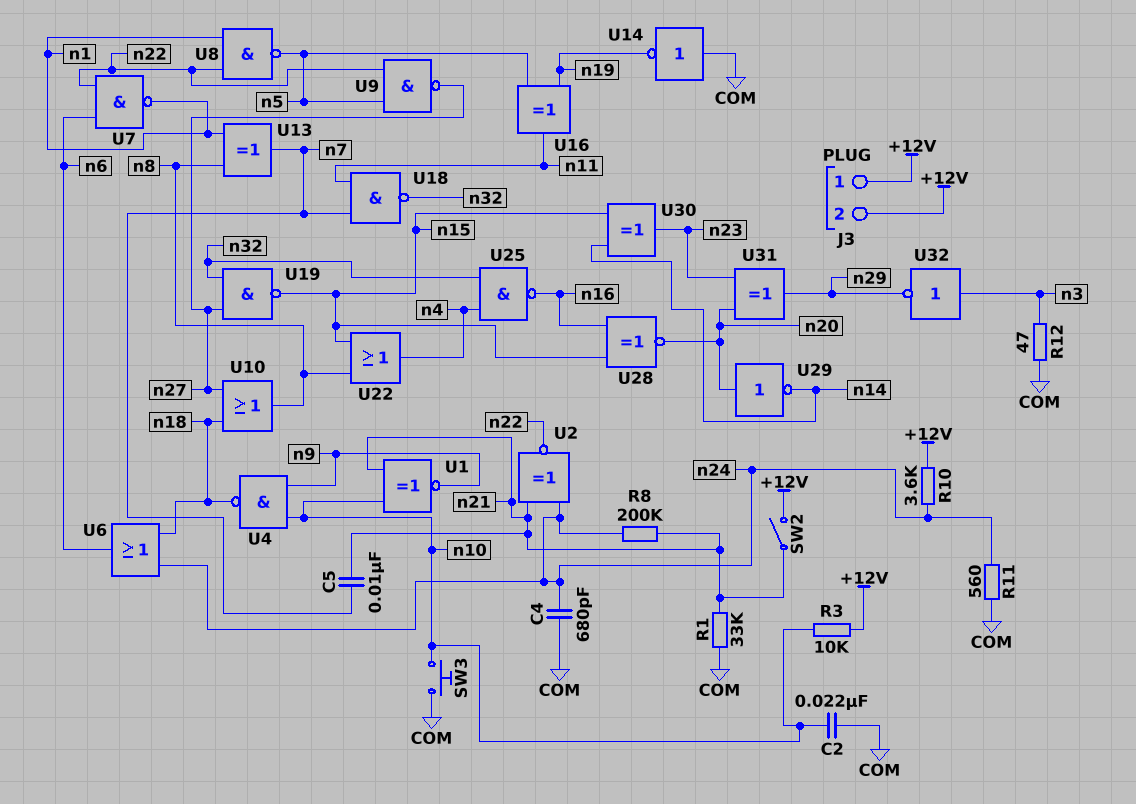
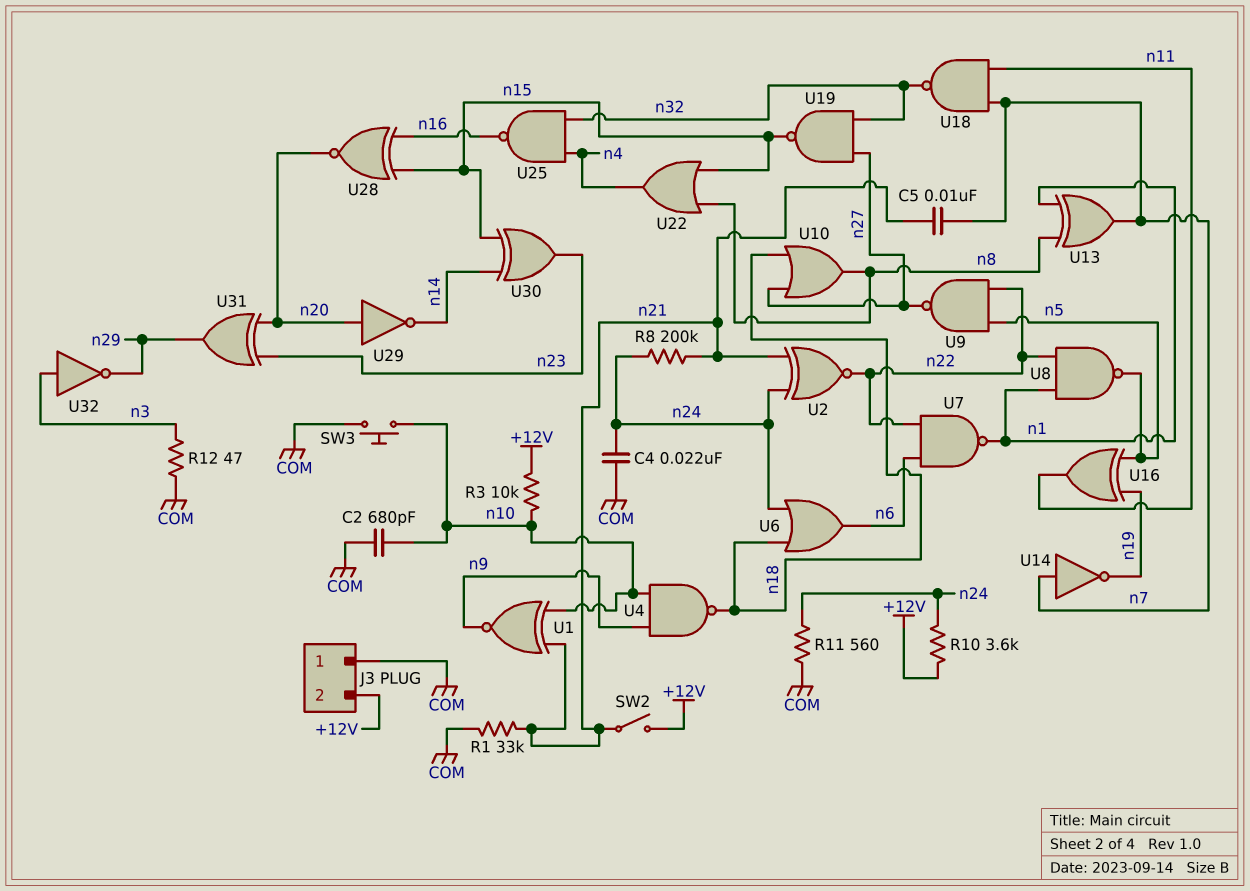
C2: 22nF (COM, n10) -> 680pF (COM, n10)
C4: 680pF (COM, n24) -> 22nF (COM, n24)
J3 pin 1: +12V -> COM
U14: NOT (in COM, out n19) -> NOT (in n7, out n19)

